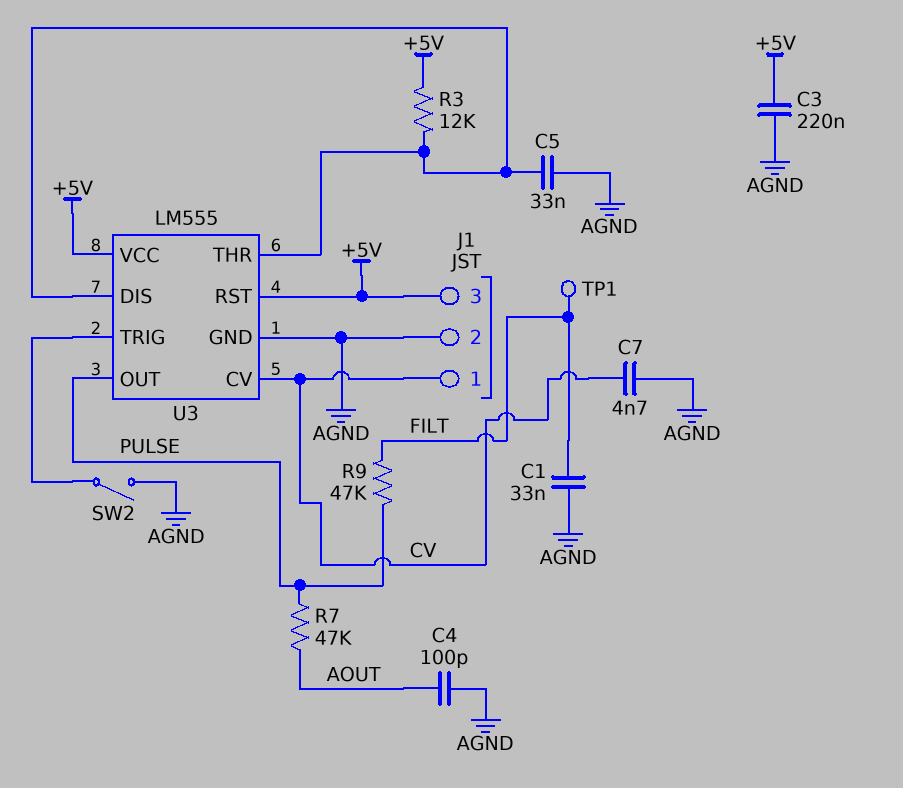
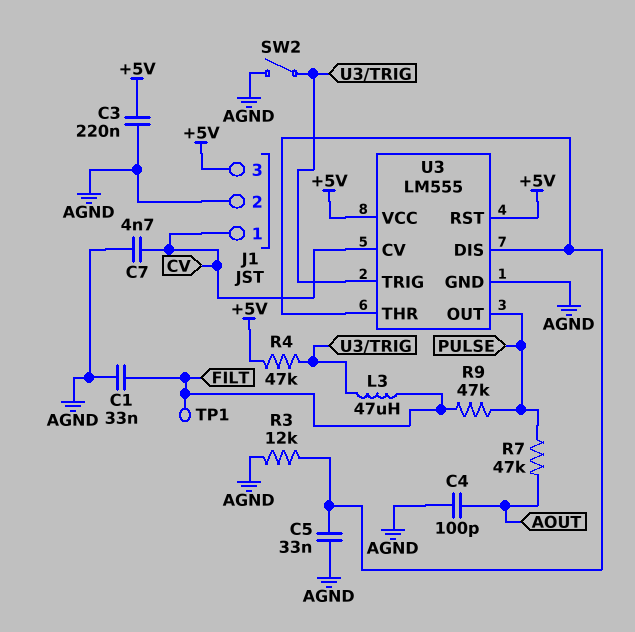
L3: none -> 47uH (FILT, U3/TRIG)
R3: 12k (+5V, U3/DIS) -> 12k (AGND, U3/DIS)
R4: none -> 47k (+5V, U3/TRIG)

